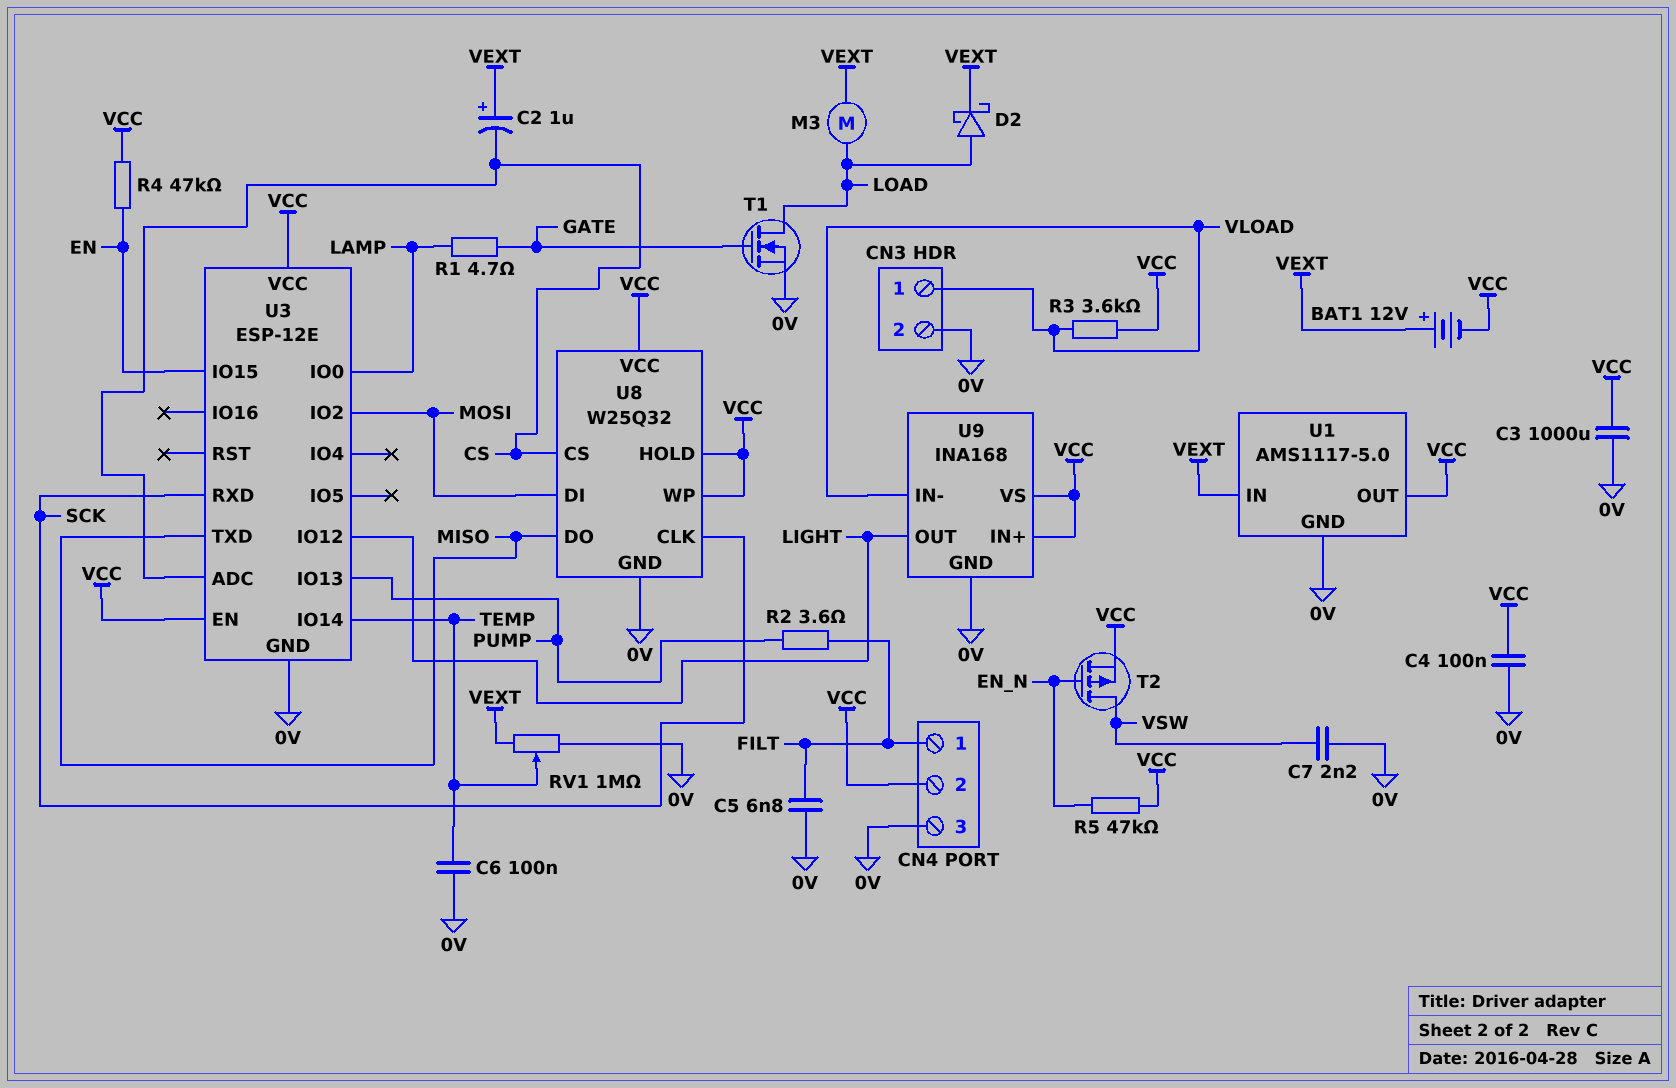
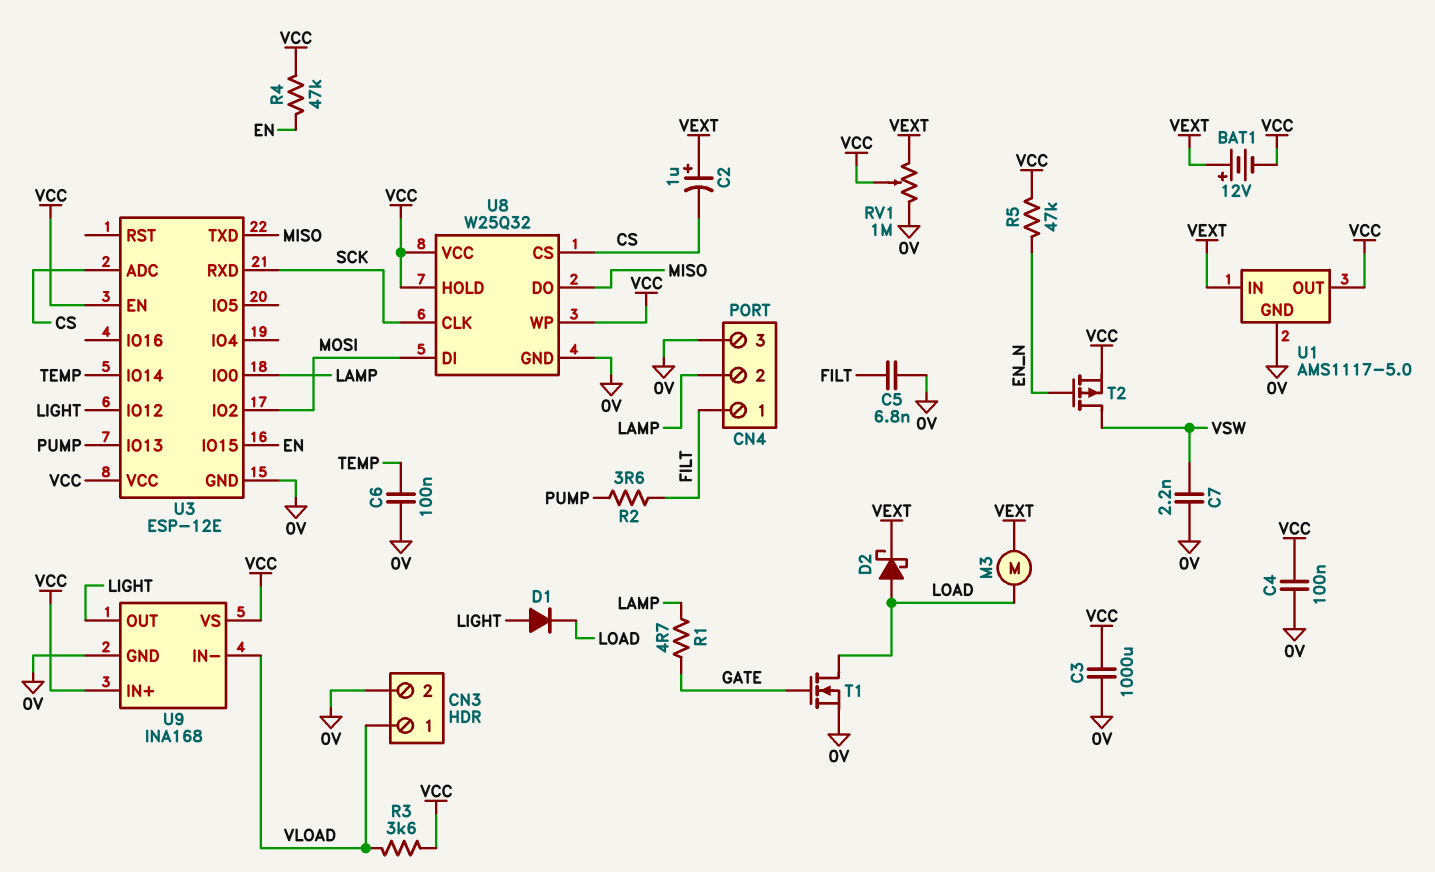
CN4 pin 2: VCC -> LAMP
D1: none -> diode (A LIGHT, K LOAD)
RV1: 1M (0V, VEXT, wiper TEMP) -> 1M (0V, VEXT, wiper VCC)

